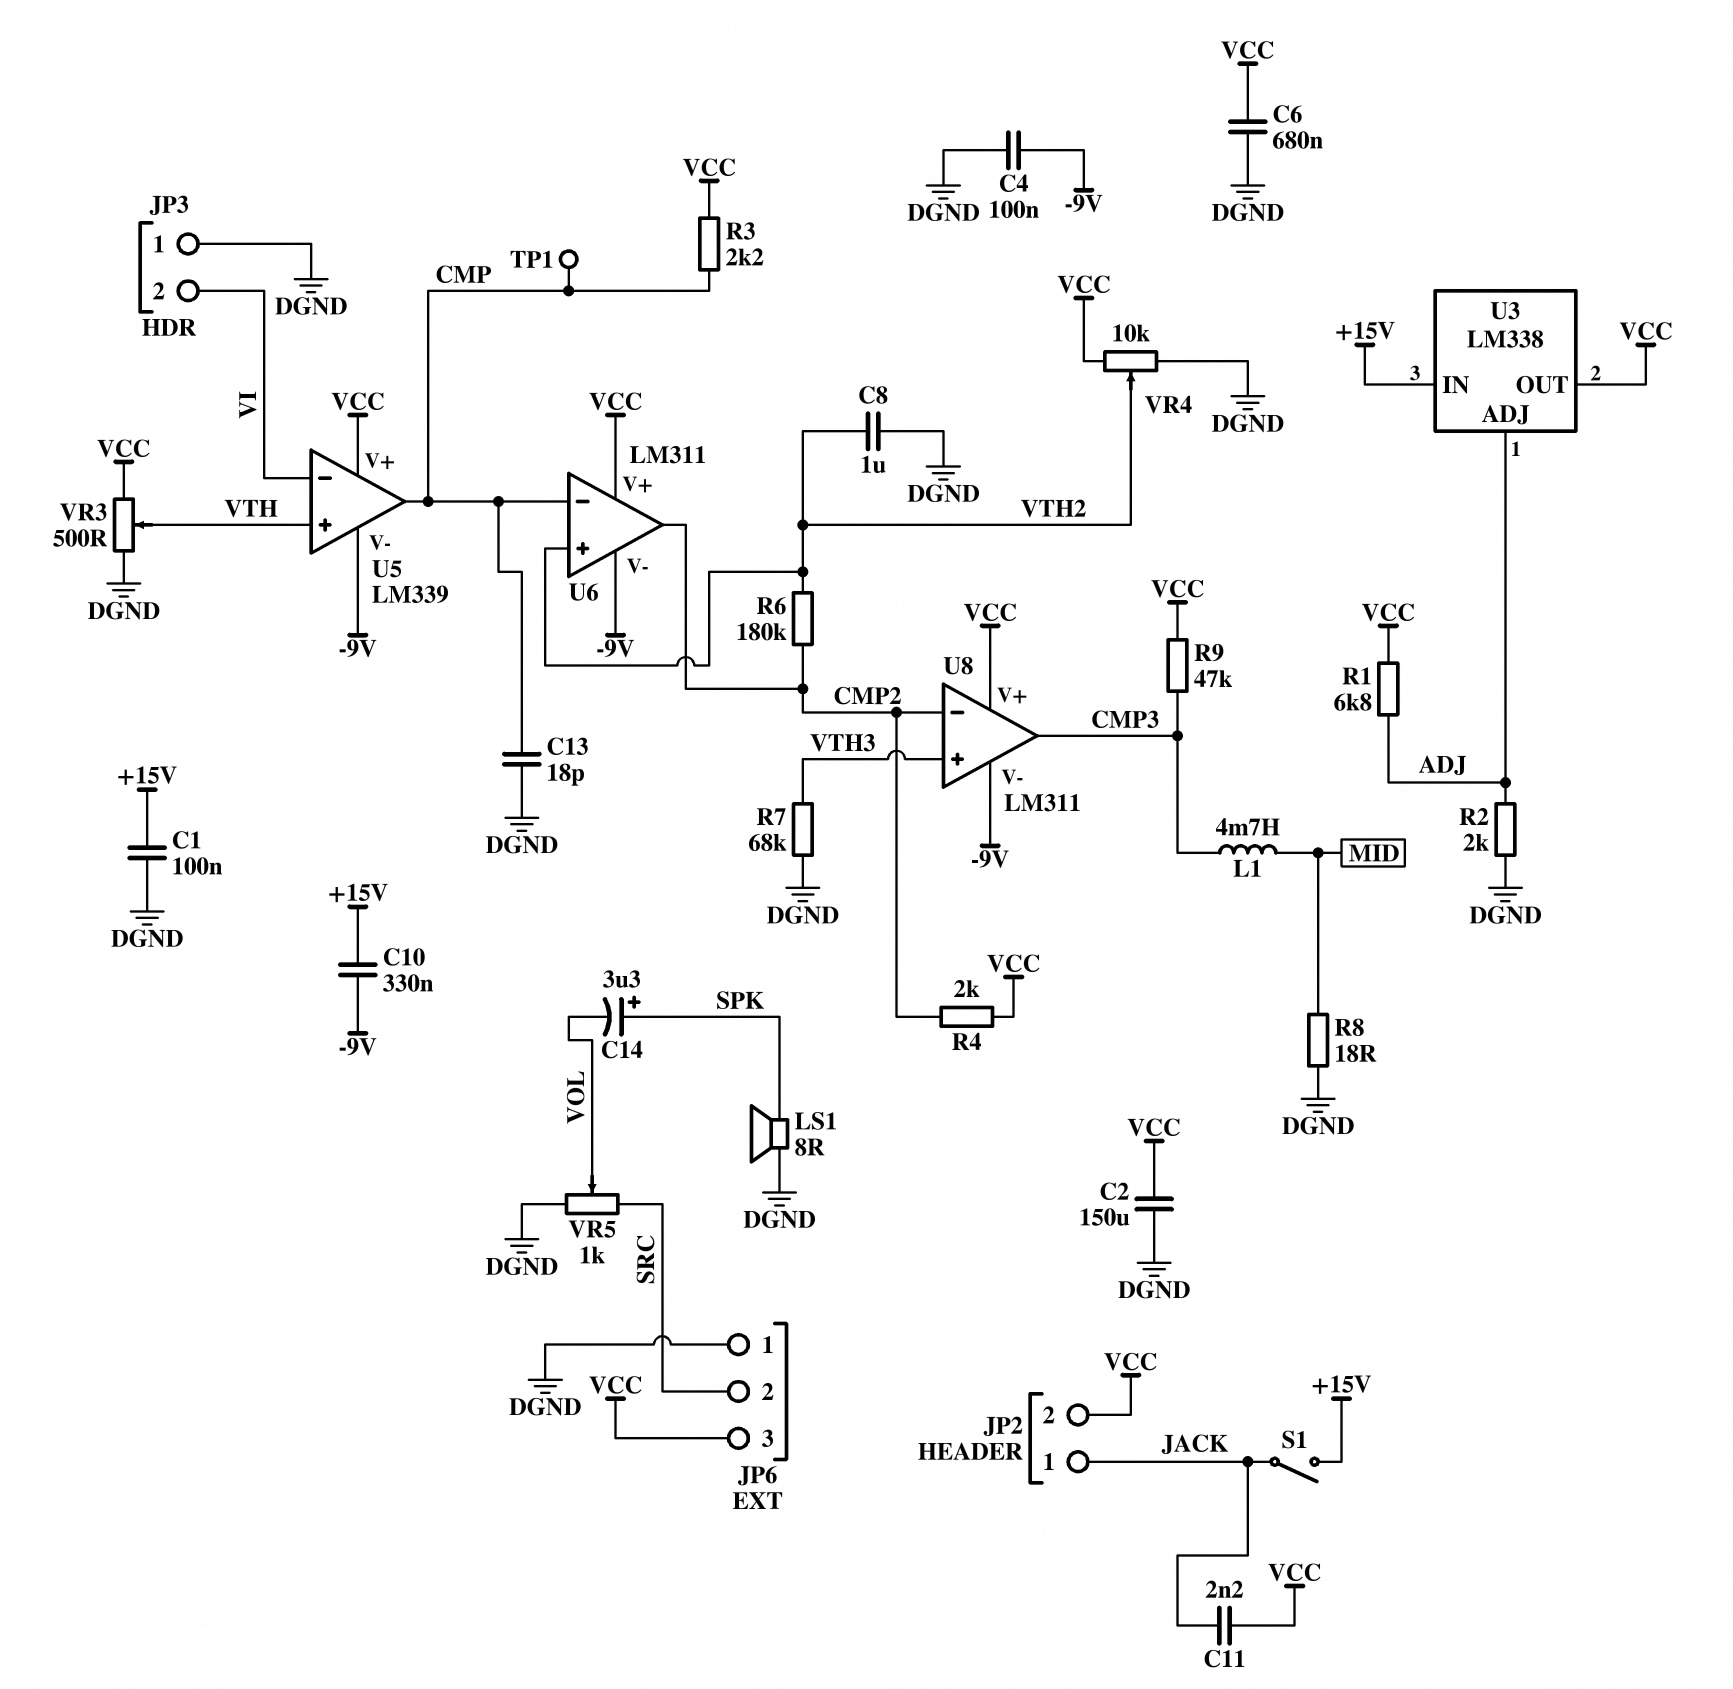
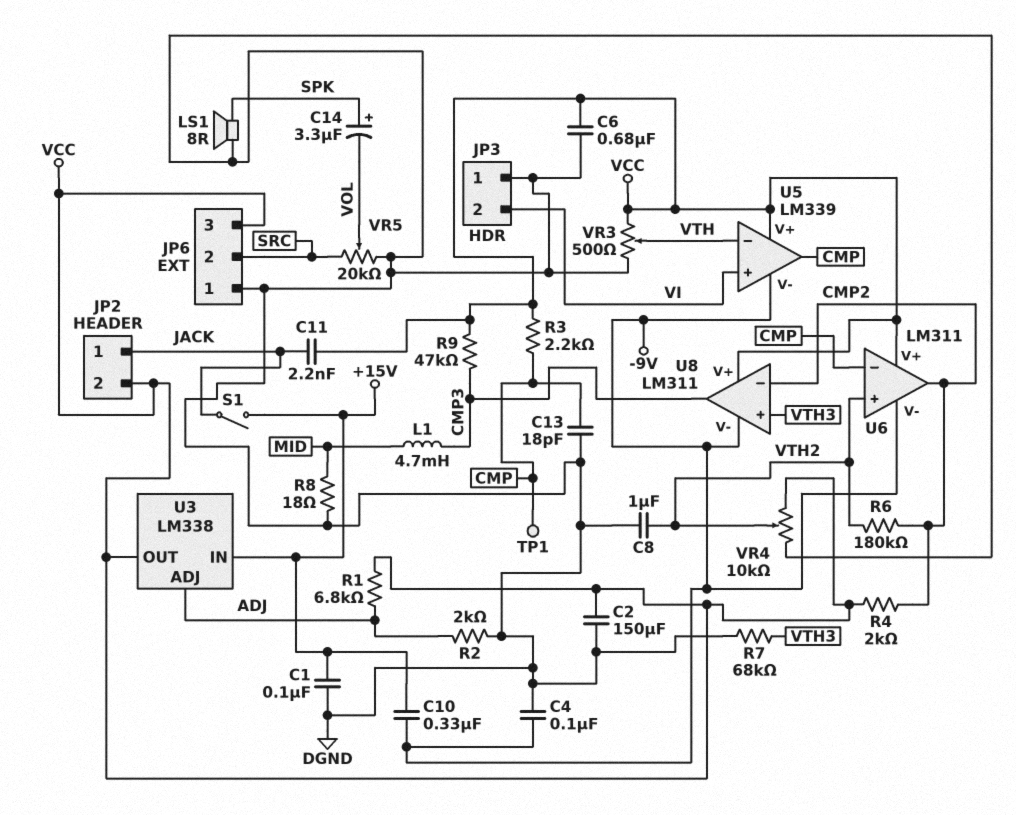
U5 pin in+: VTH -> VI
U5 pin in-: VI -> VTH
VR5: 1k (DGND, SRC, wiper VOL) -> 20k (DGND, SRC, wiper VOL)

